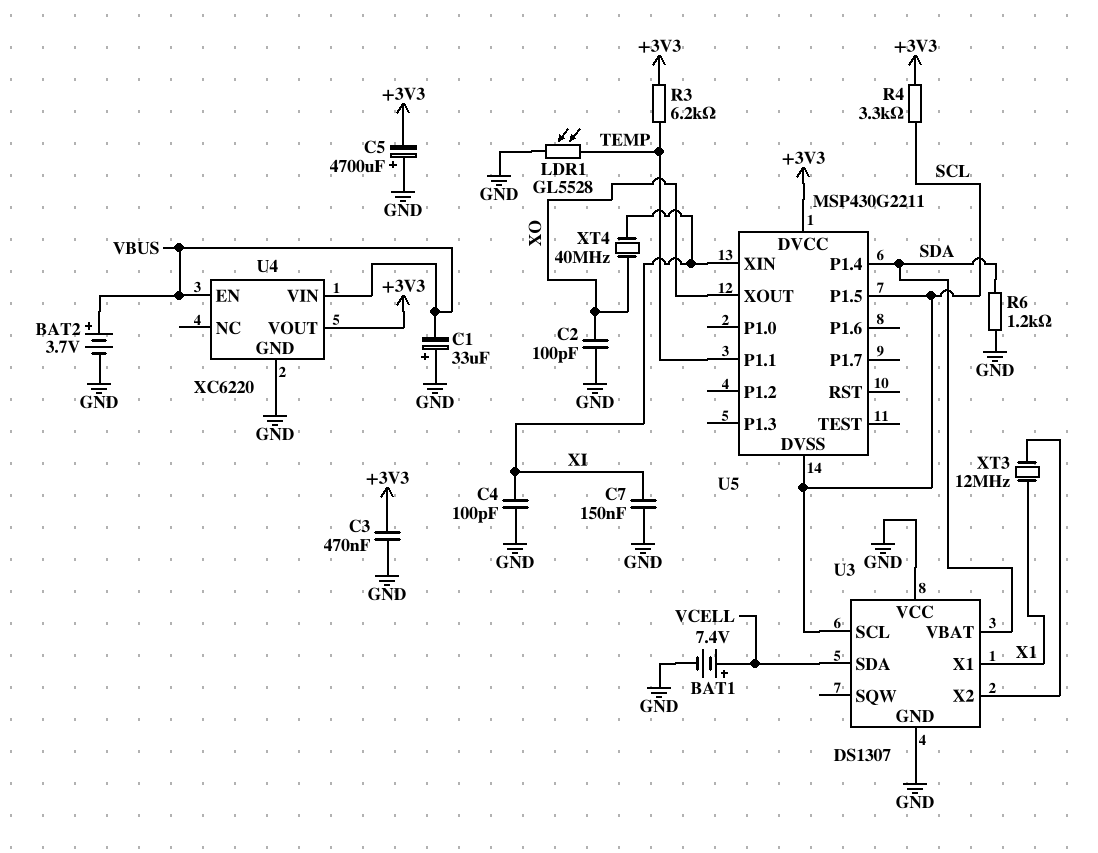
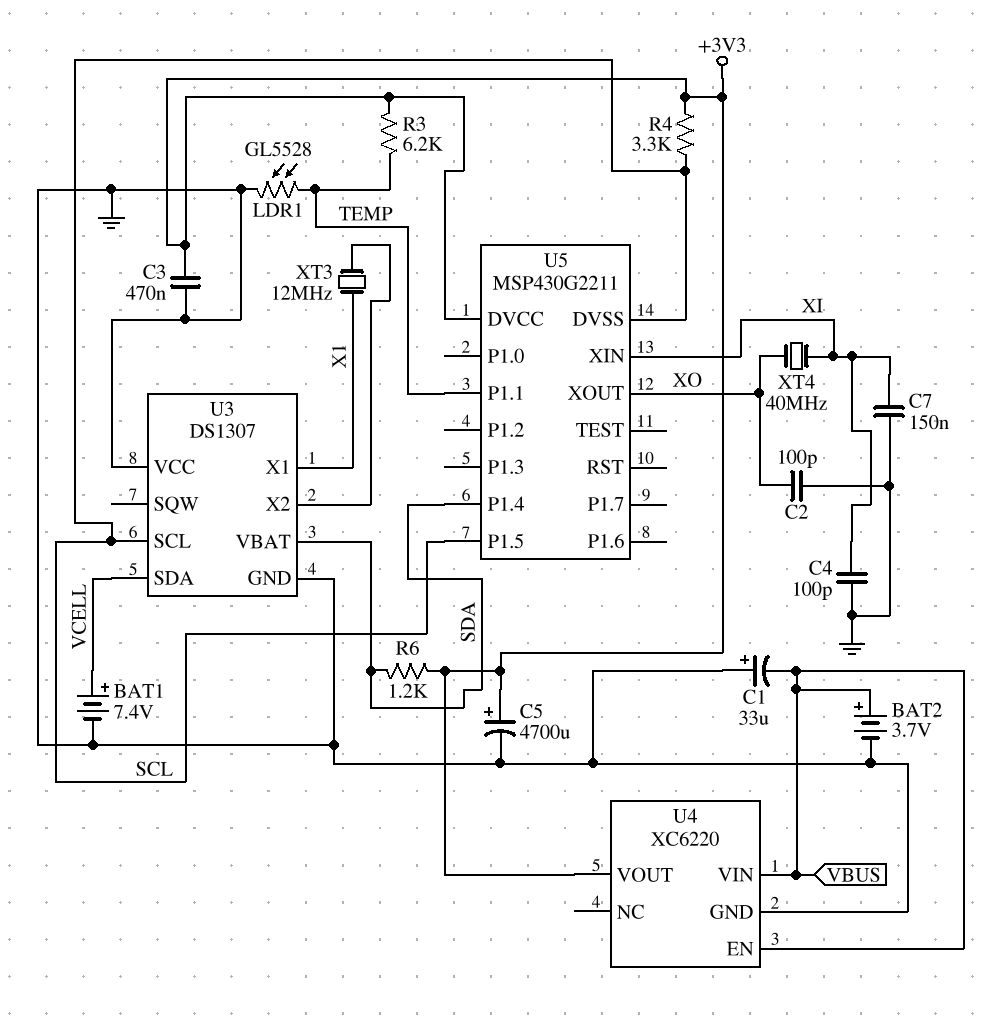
C5: 4700uF (plus GND, minus +3V3) -> 4700uF (plus +3V3, minus GND)
R6: 1.2k (GND, SDA) -> 1.2k (+3V3, SDA)

